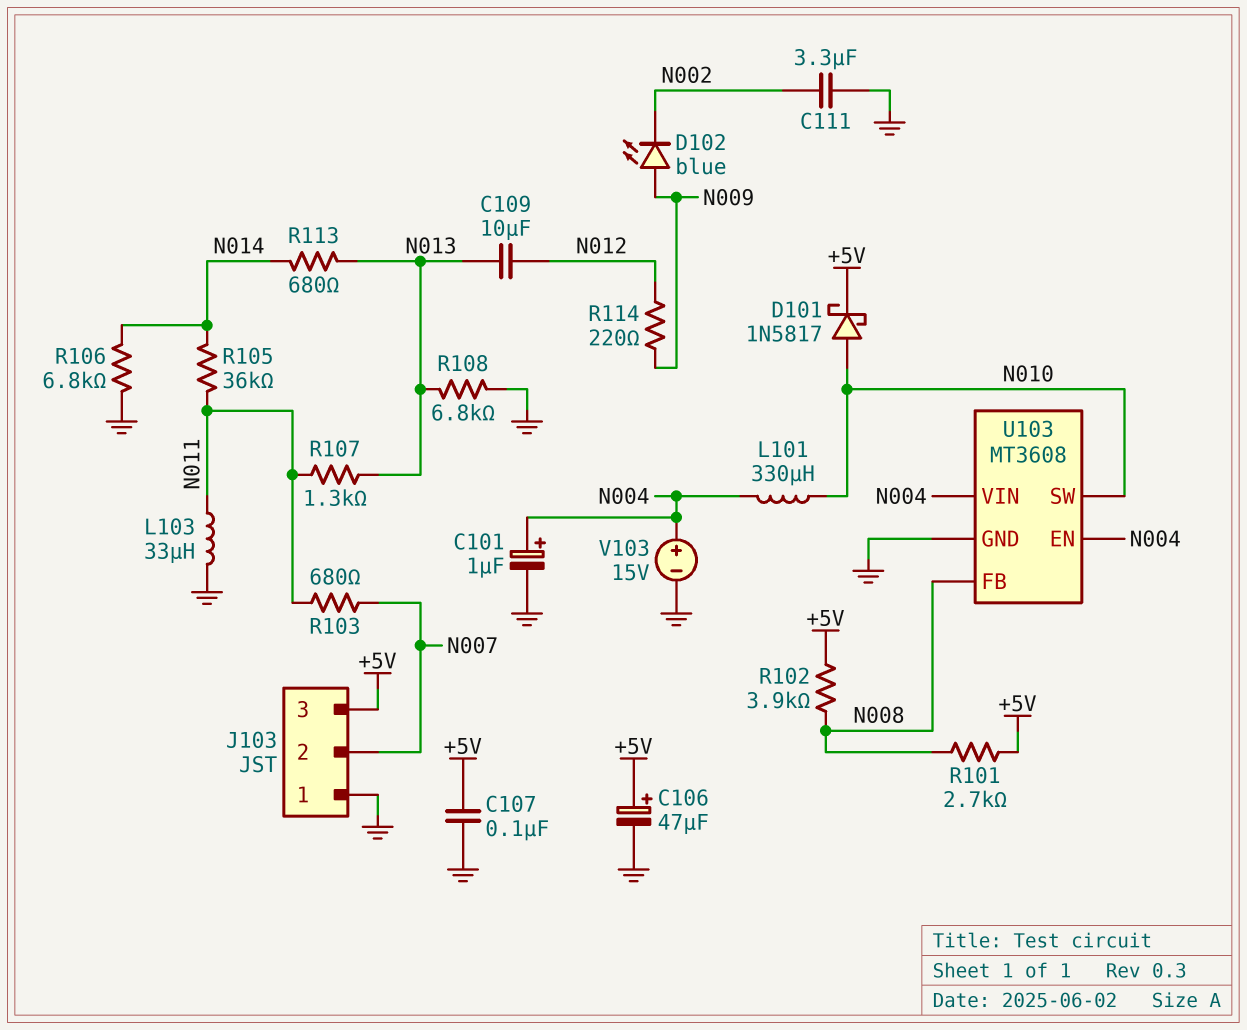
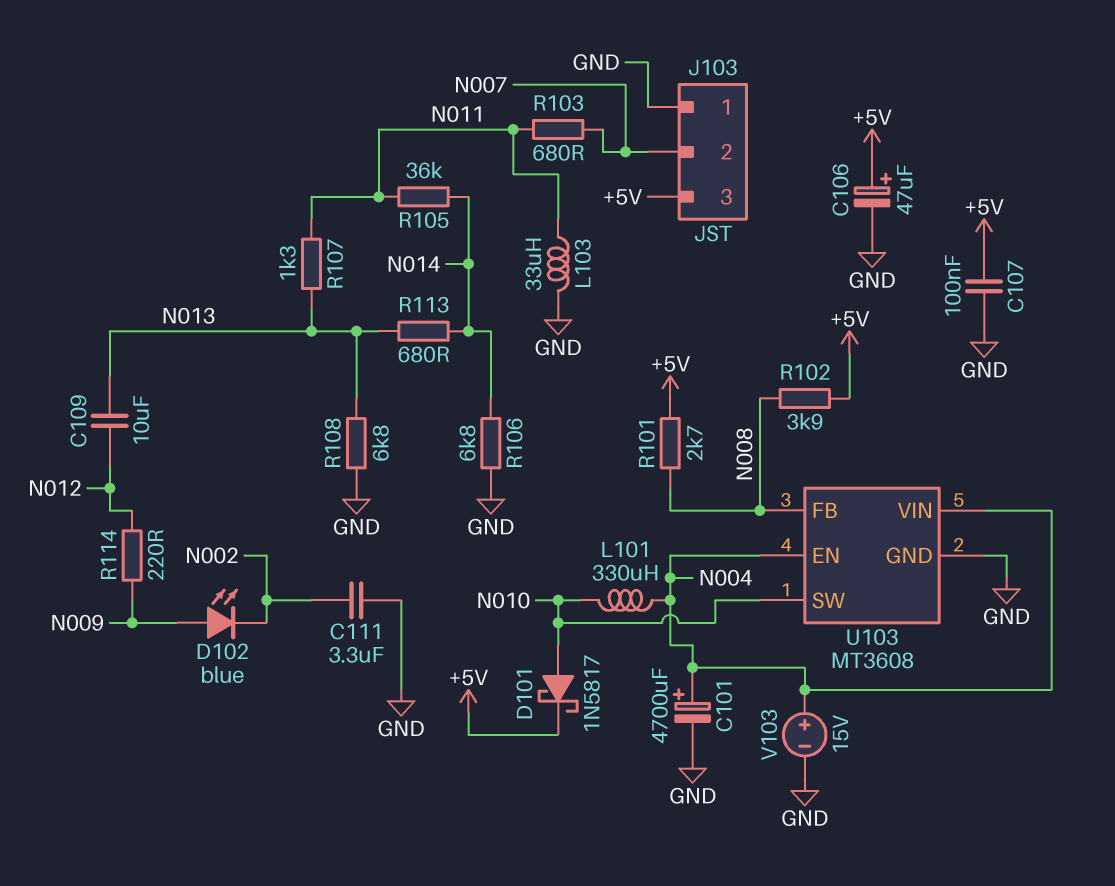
C101: 1uF (plus N004, minus GND) -> 4700uF (plus N004, minus GND)

